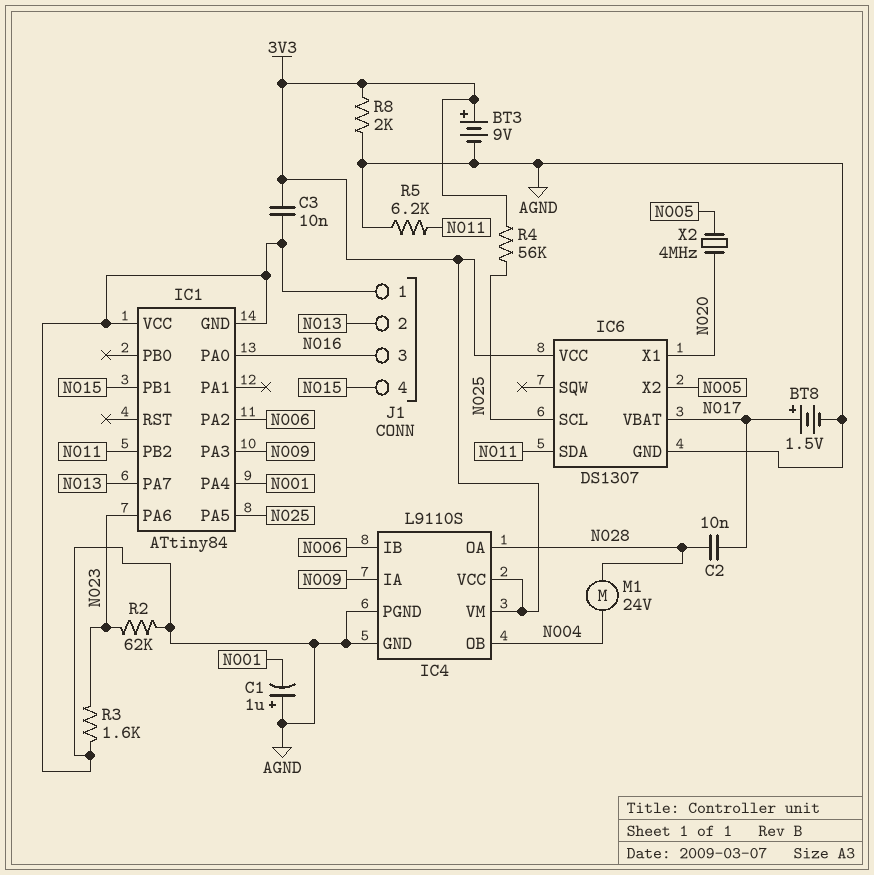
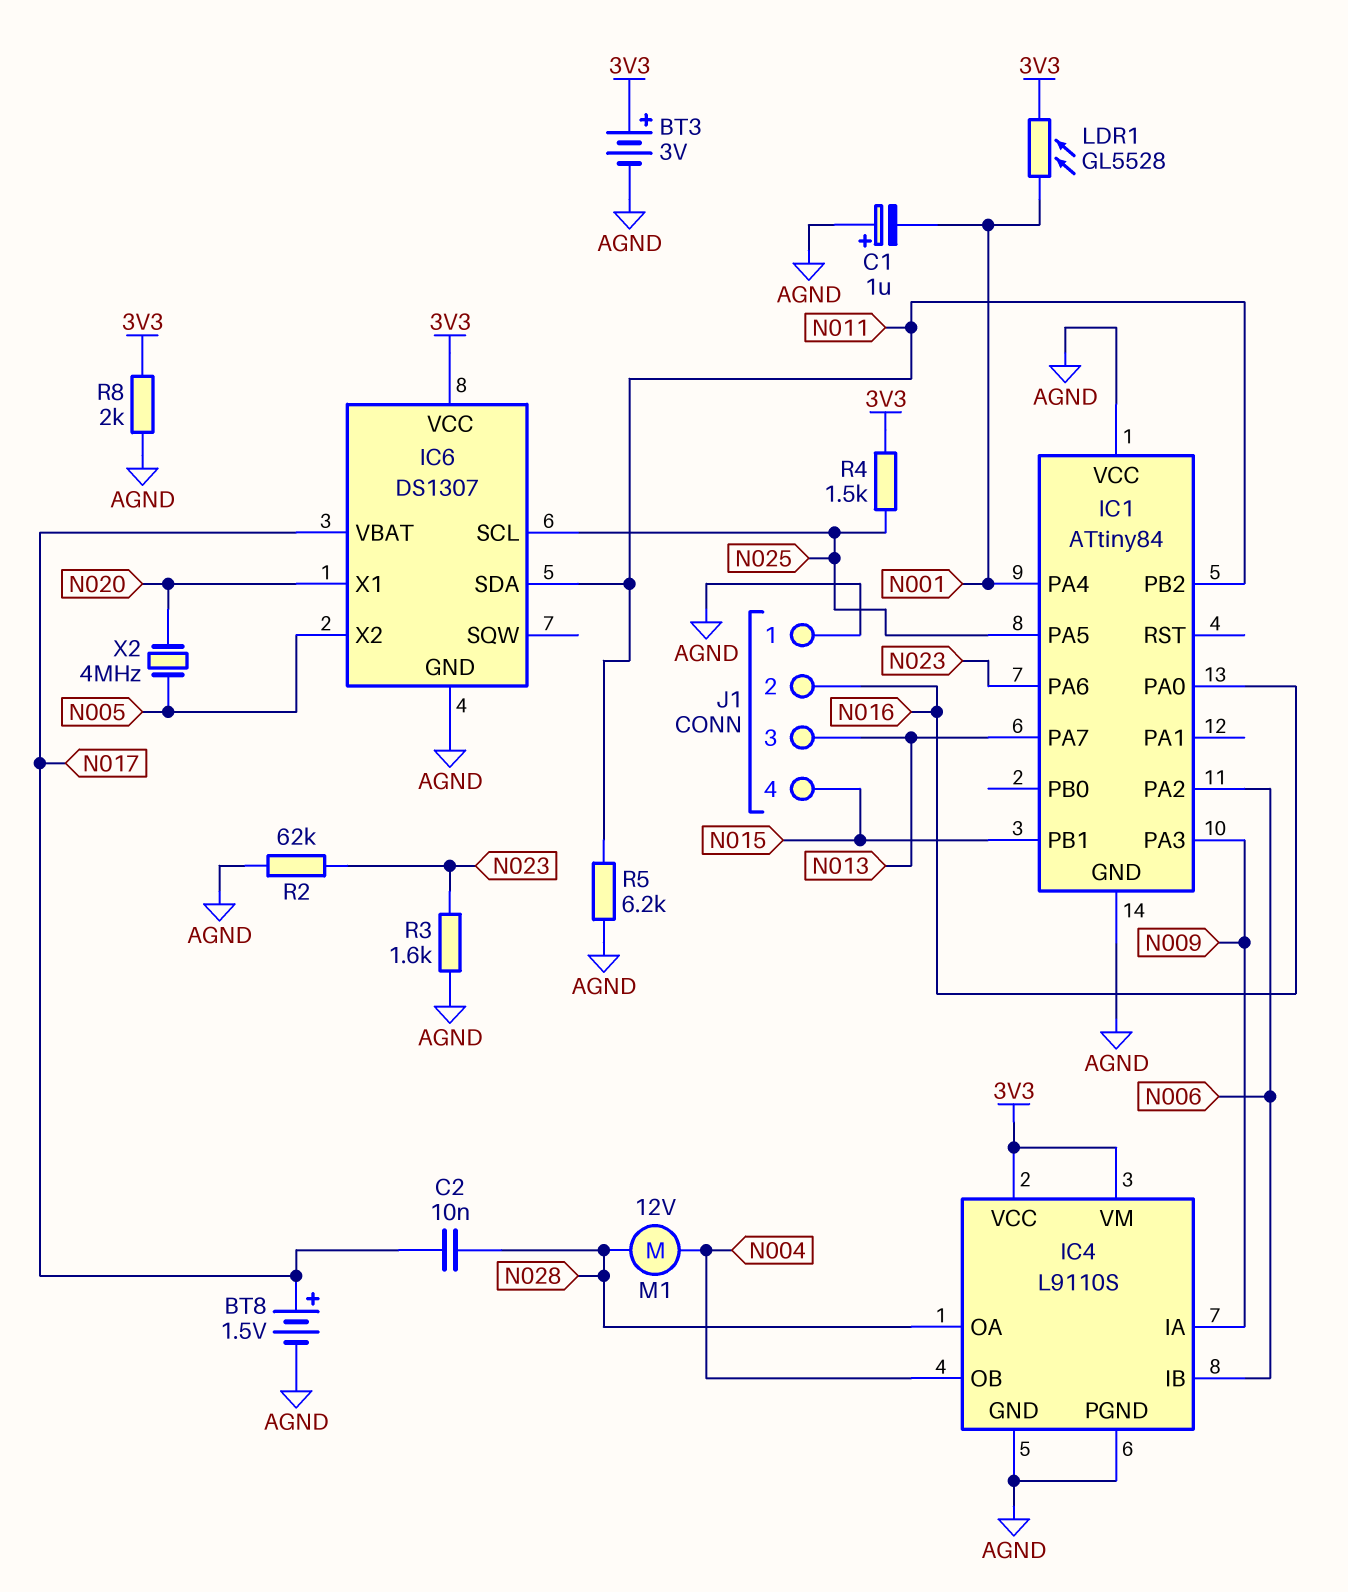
BT3: 9V (plus 3V3, minus AGND) -> 3V (plus 3V3, minus AGND)
C3: 10nF (3V3, AGND) -> none
J1 pin 2: N013 -> N016
J1 pin 3: N016 -> N013
LDR1: none -> GL5528 (3V3, N001)
M1: motor 24V (N004, N028) -> motor 12V (N004, N028)
R4: 56k (3V3, N025) -> 1.5k (3V3, N025)

